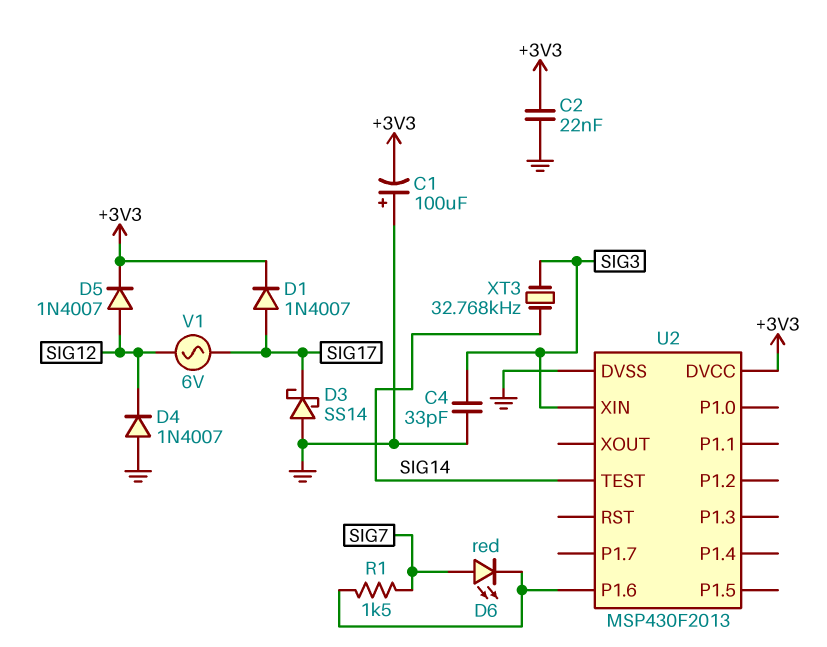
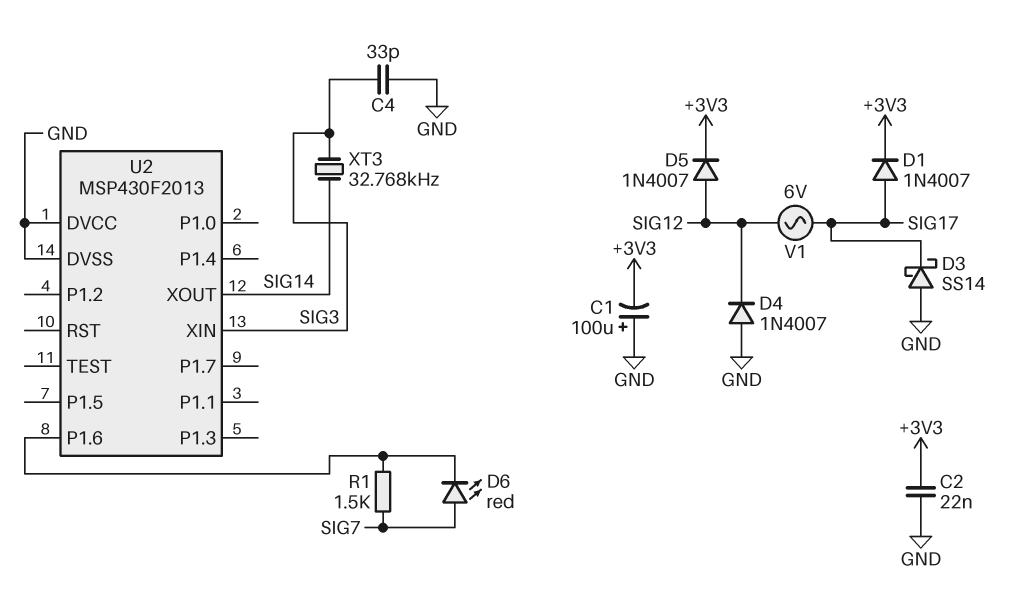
U2 pin DVCC: +3V3 -> GND
U2 pin TEST: SIG14 -> none
U2 pin XOUT: none -> SIG14

